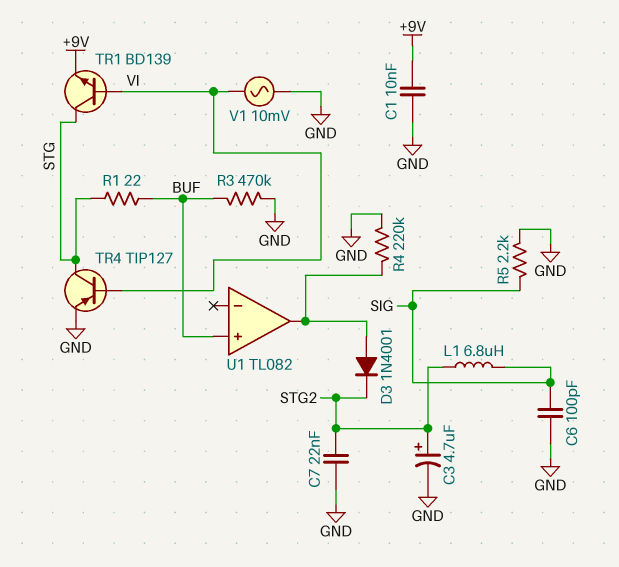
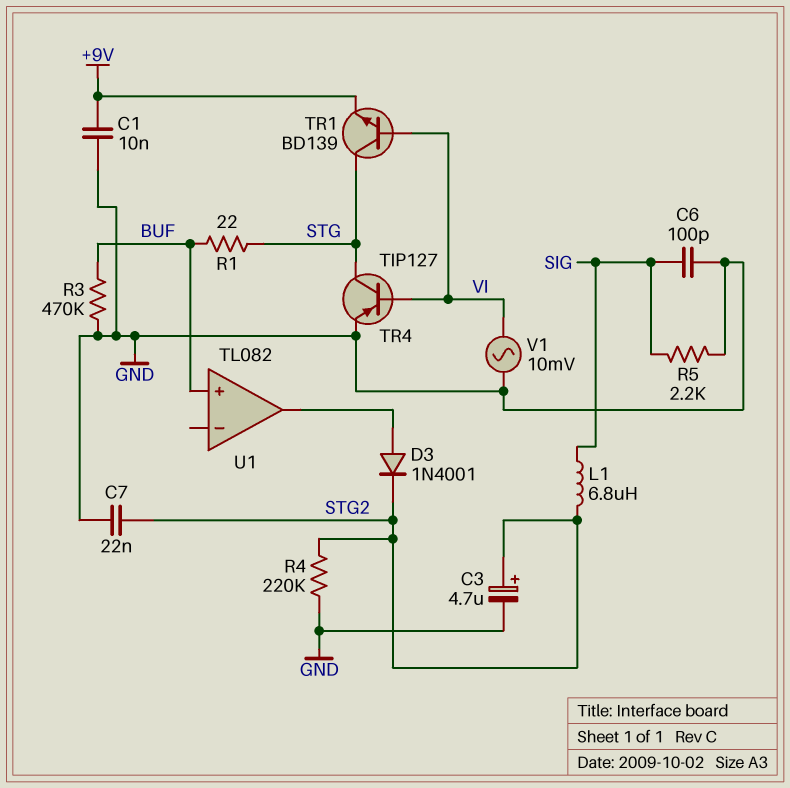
R4: 220k (GND, U1/out) -> 220k (GND, STG2)

